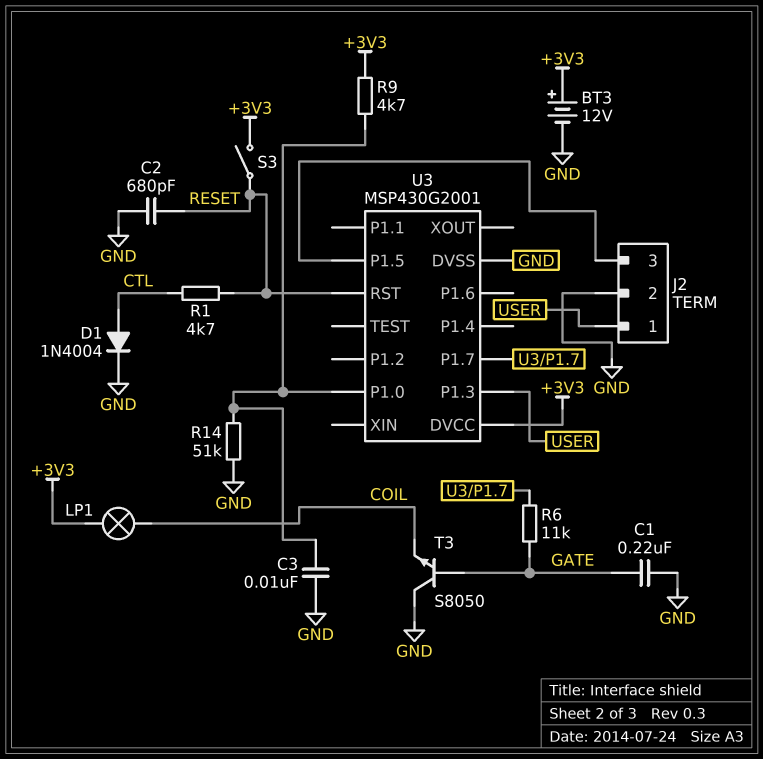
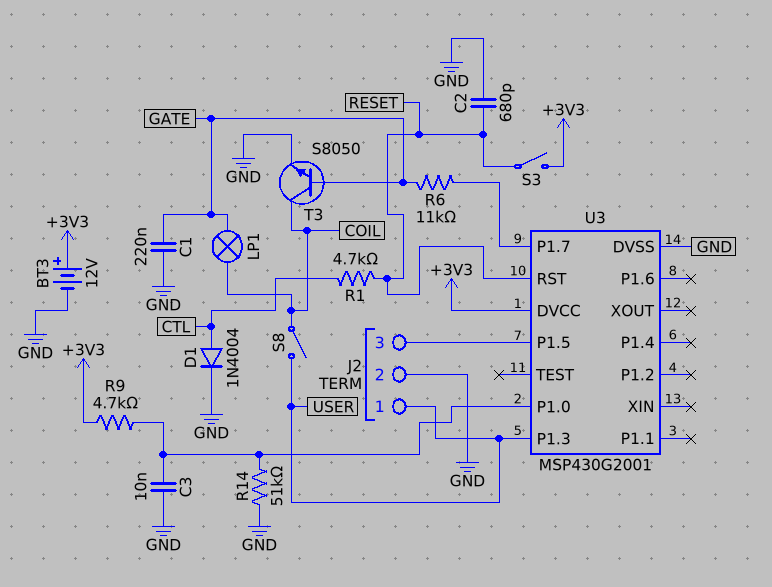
LP1: lamp (+3V3, COIL) -> lamp (COIL, GATE)
S8: none -> switch (COIL, USER)
T3: NPN S8050 (B GATE, C GND, E COIL) -> NPN S8050 (B GATE, C COIL, E GND)

